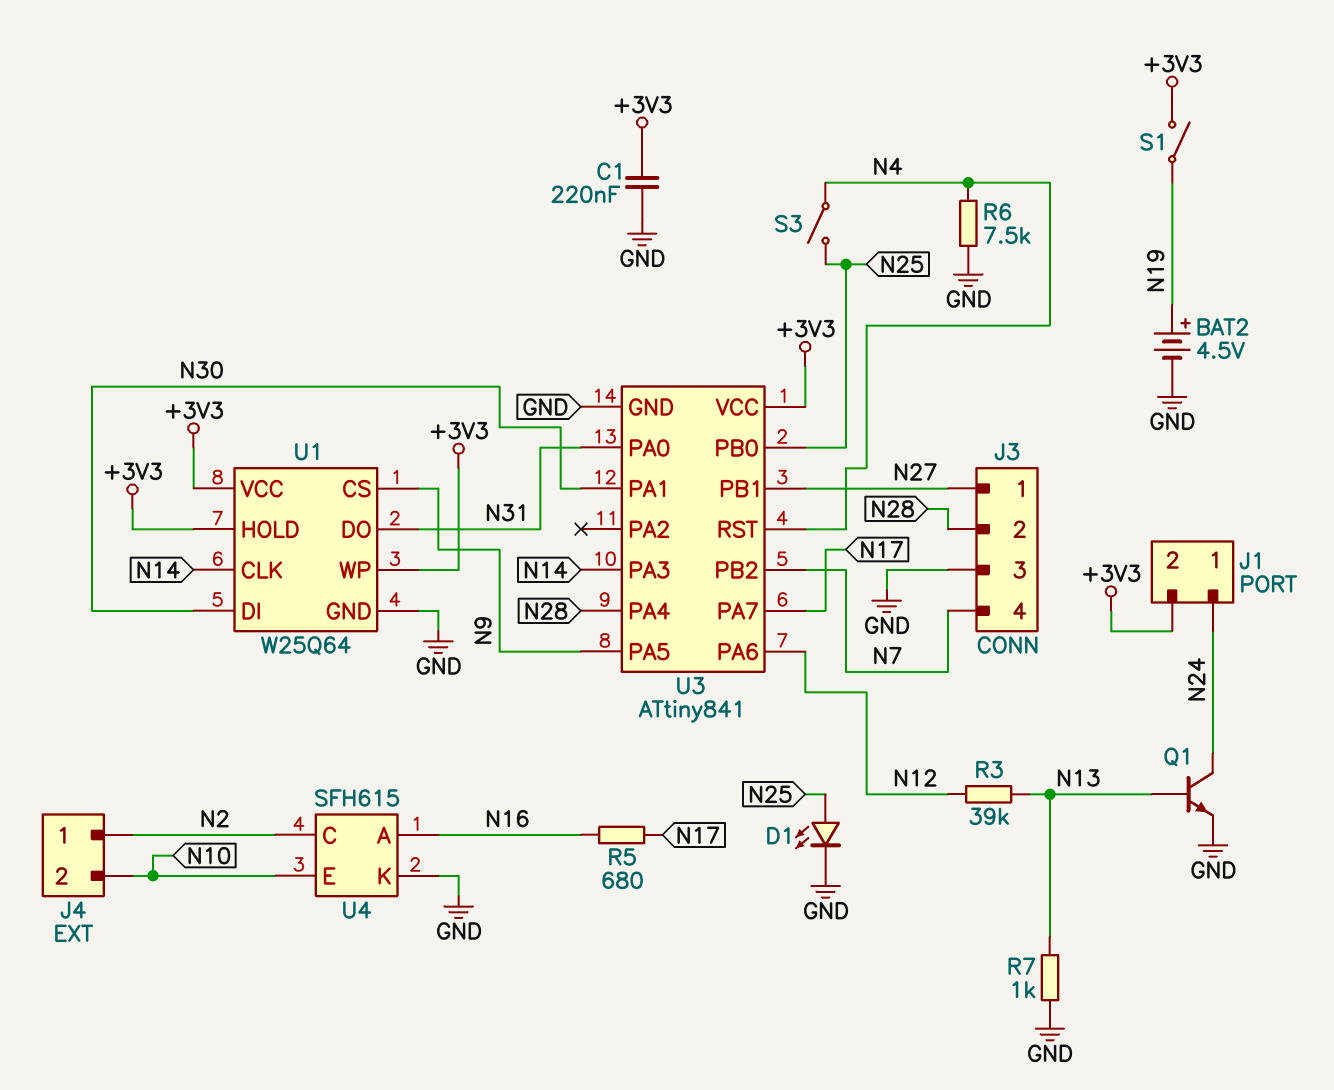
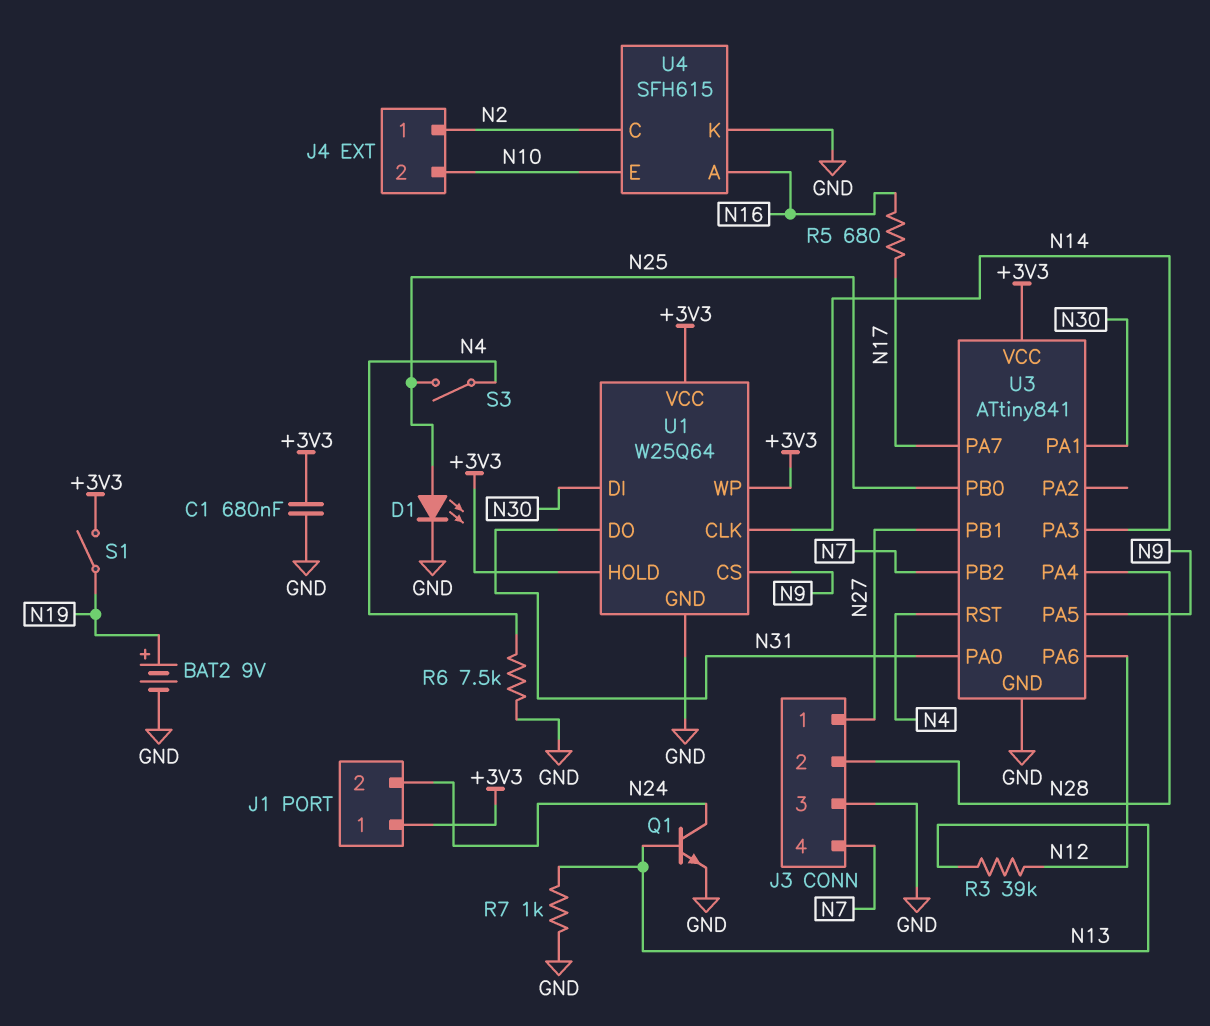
BAT2: 4.5V (plus N19, minus GND) -> 9V (plus N19, minus GND)
C1: 220nF (+3V3, GND) -> 680nF (+3V3, GND)
J1 pin 1: N24 -> +3V3
J1 pin 2: +3V3 -> N24

